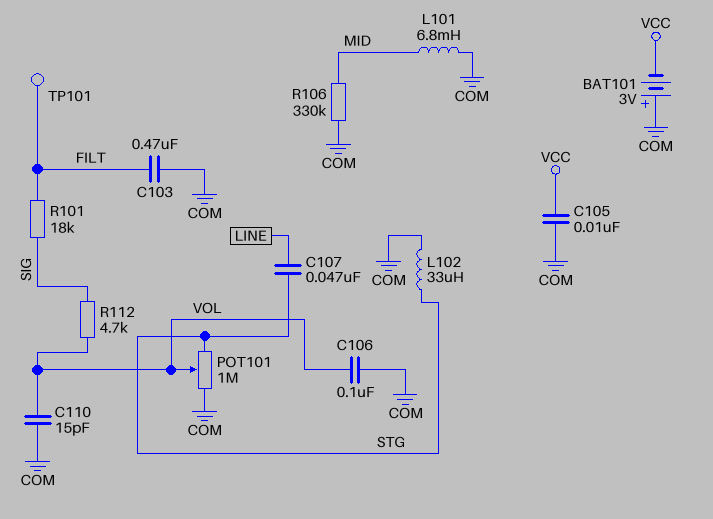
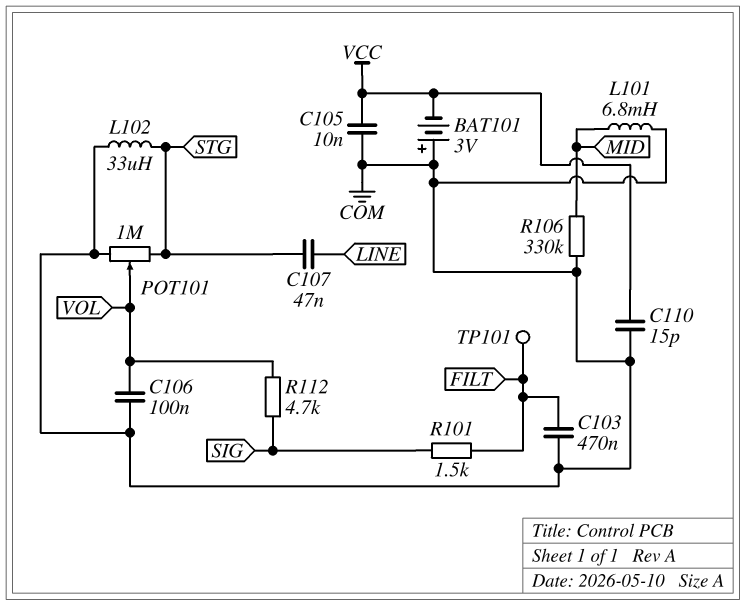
C110: 15pF (COM, VOL) -> 15pF (COM, VCC)
R101: 18k (FILT, SIG) -> 1.5k (FILT, SIG)

